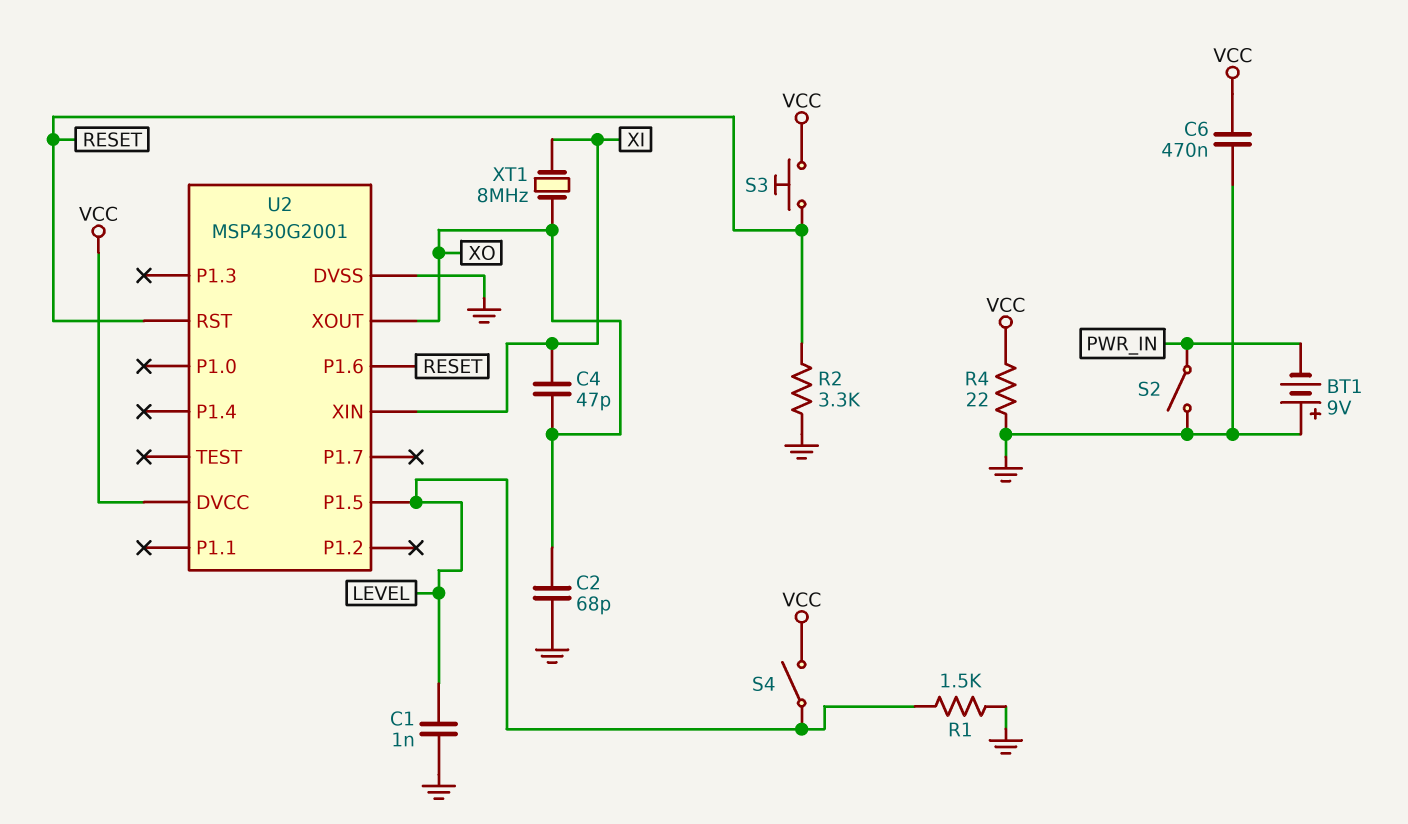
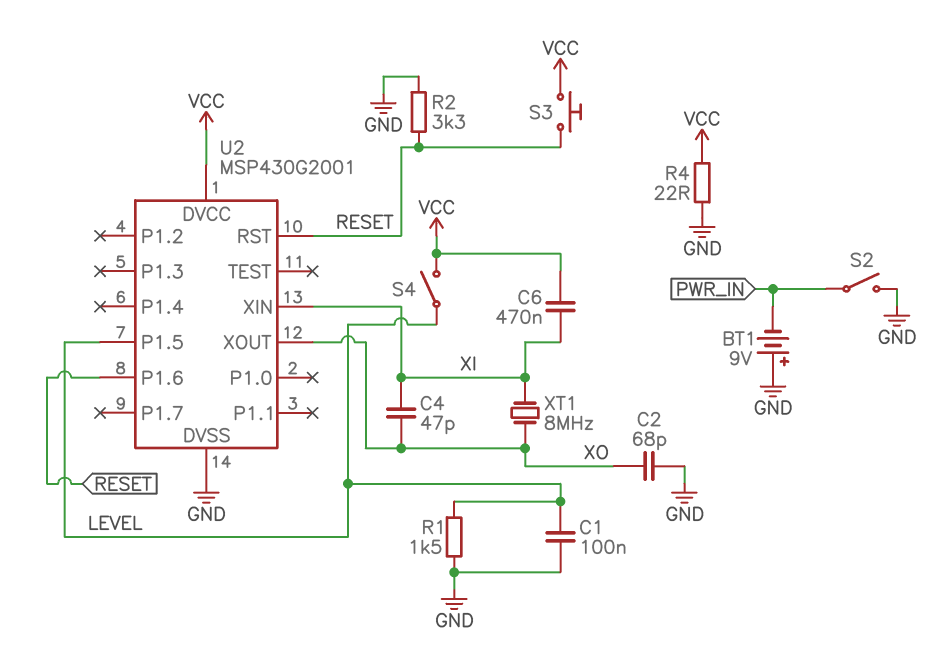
C1: 1nF (GND, LEVEL) -> 100nF (GND, LEVEL)
C6: 470nF (GND, VCC) -> 470nF (VCC, XI)

